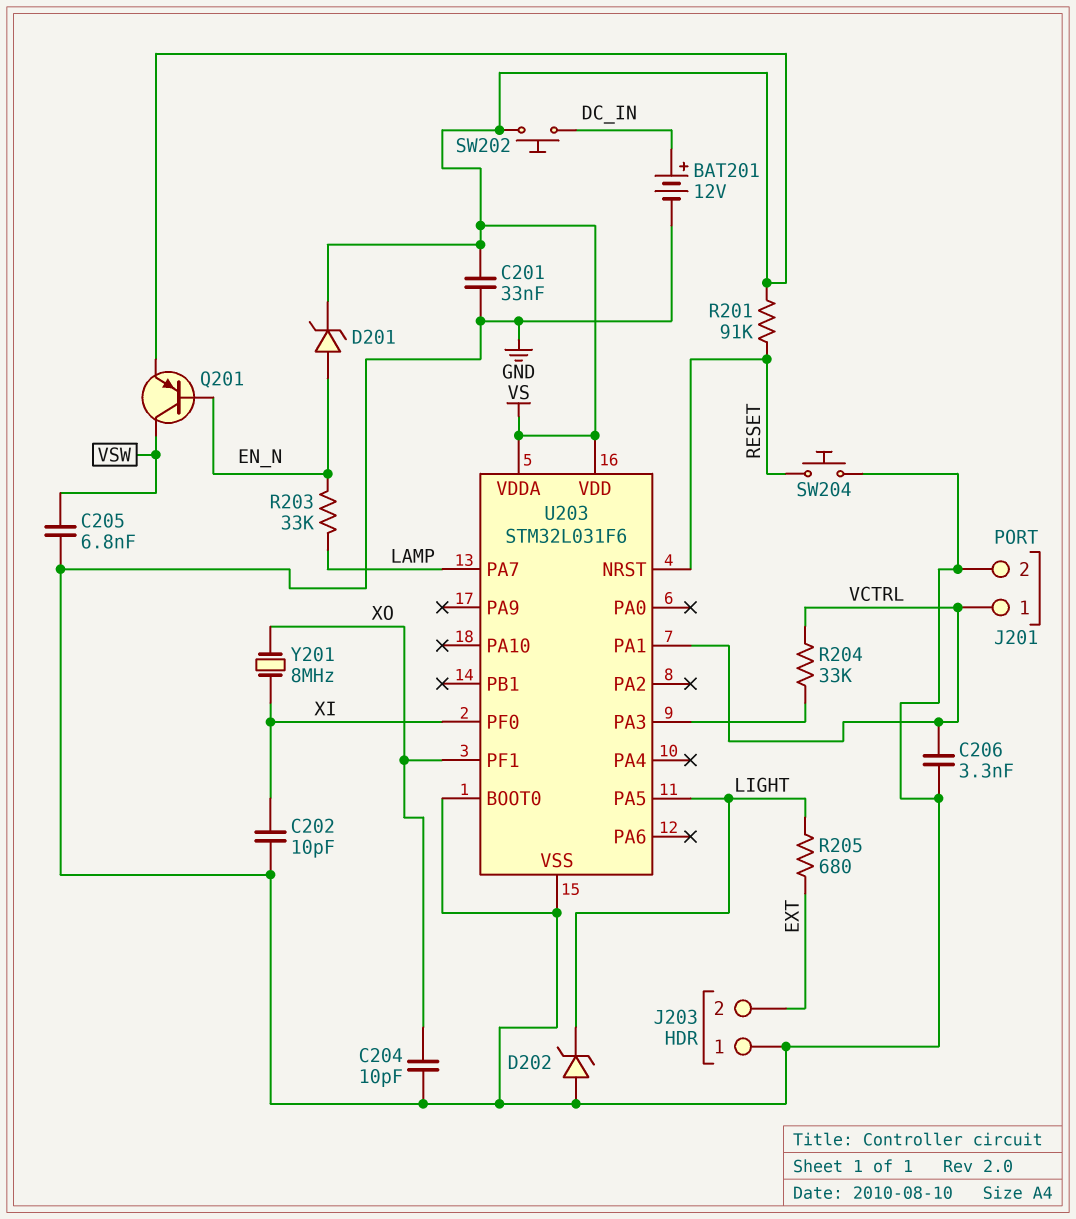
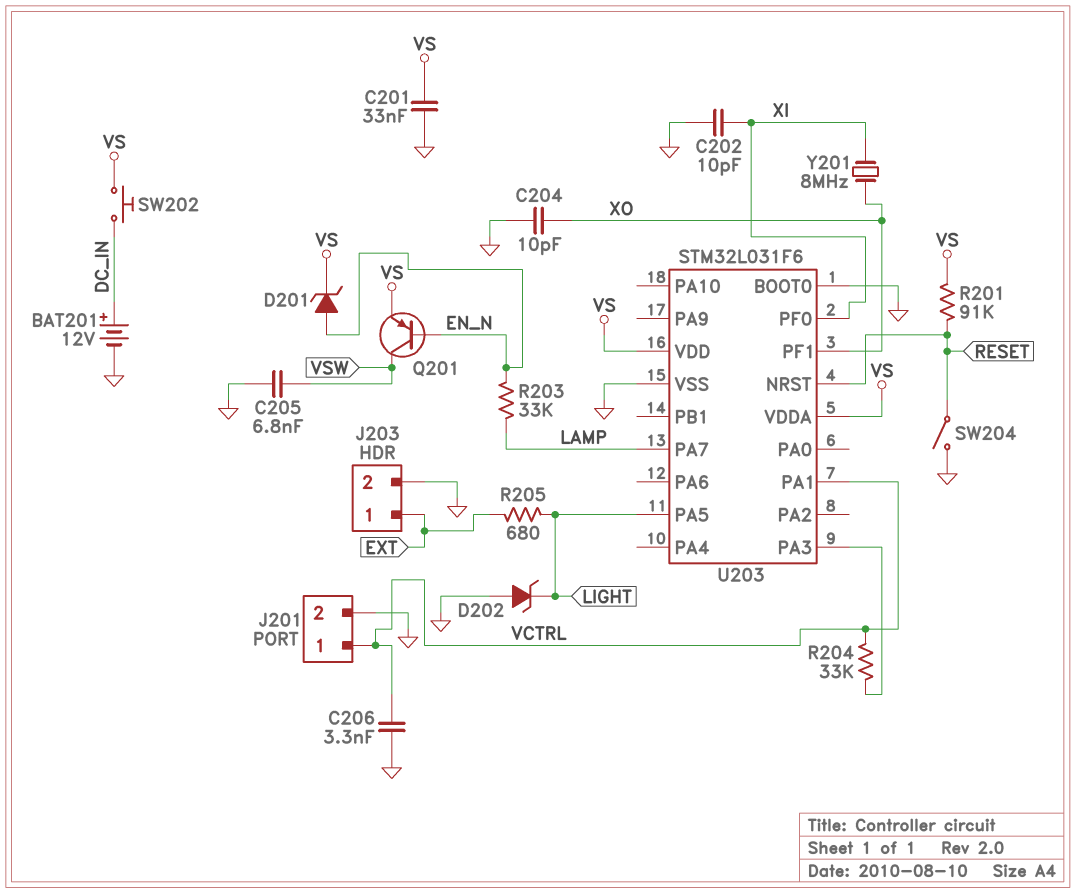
J203 pin 1: GND -> EXT
J203 pin 2: EXT -> GND
SW204: button (GND, RESET) -> switch (GND, RESET)

